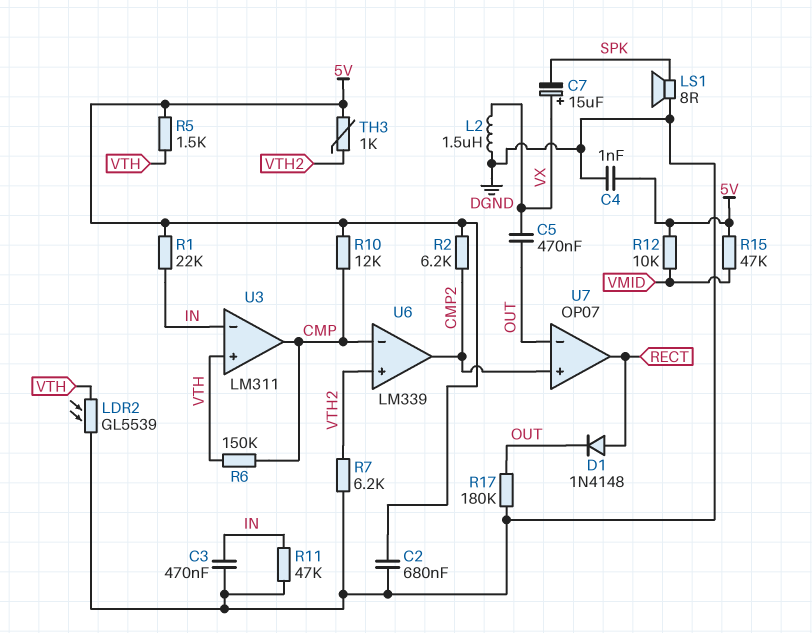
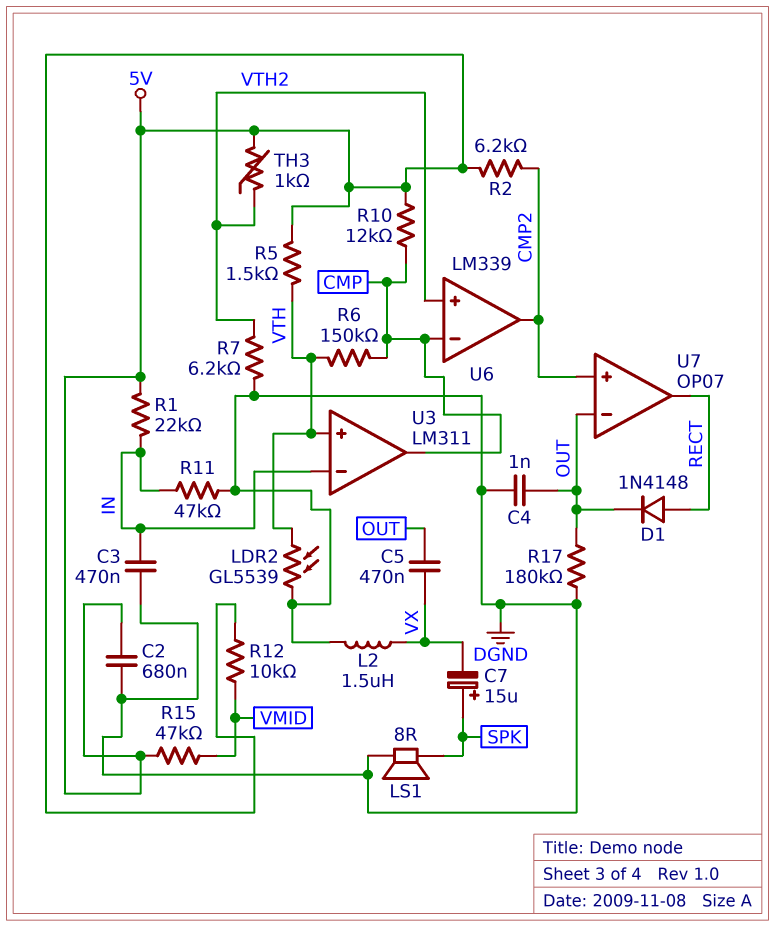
C4: 1nF (5V, DGND) -> 1nF (DGND, OUT)
C7: 15uF (plus VX, minus SPK) -> 15uF (plus SPK, minus VX)

